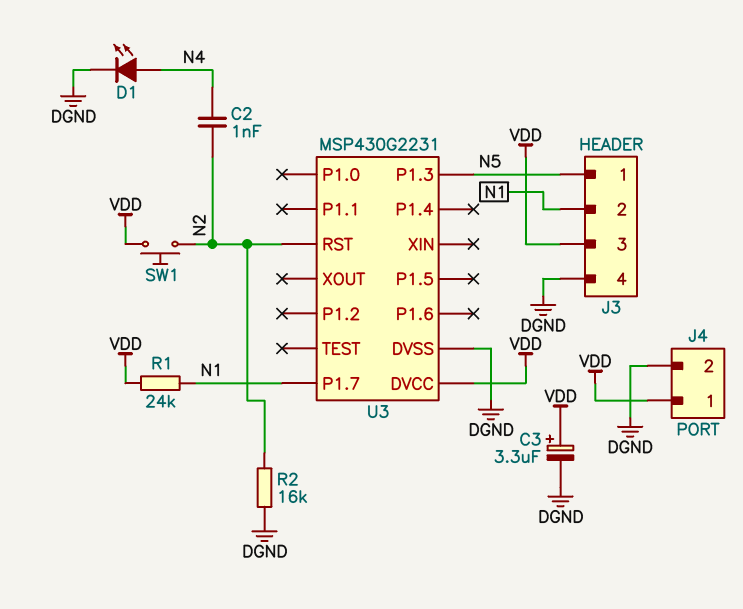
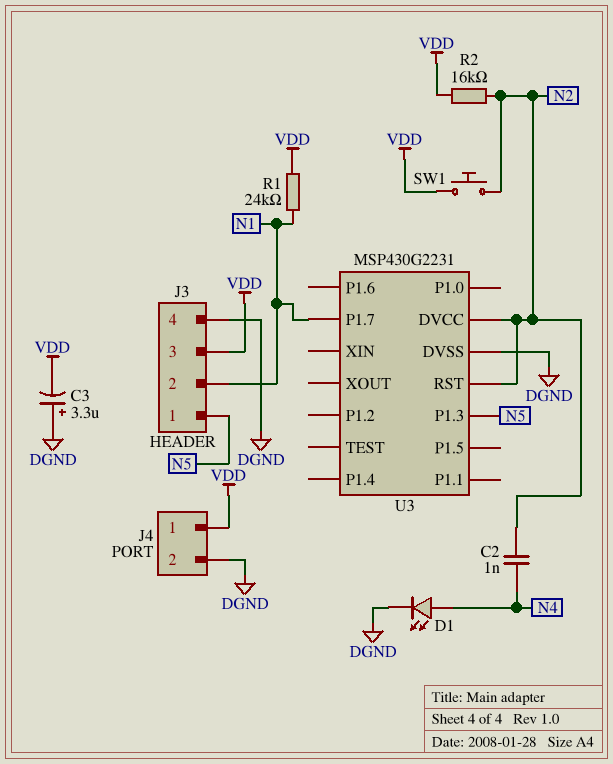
C3: 3.3uF (plus VDD, minus DGND) -> 3.3uF (plus DGND, minus VDD)
R2: 16k (DGND, N2) -> 16k (N2, VDD)
U3 pin DVCC: VDD -> N2

